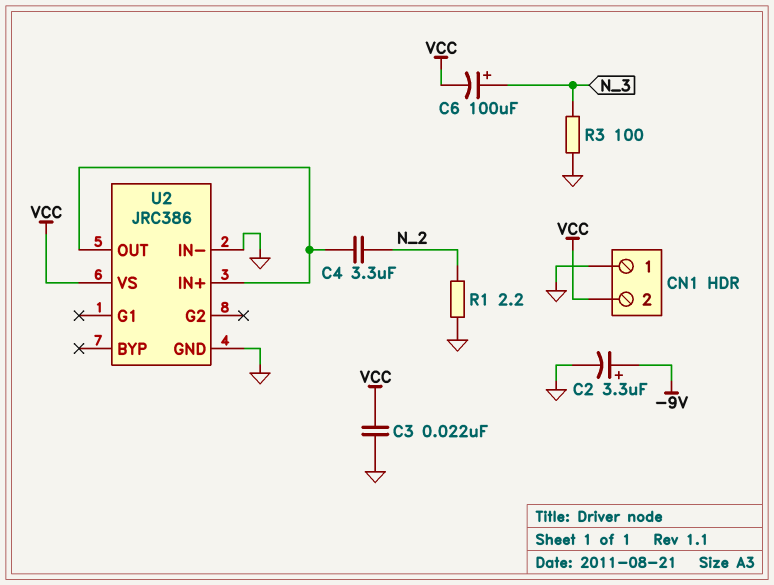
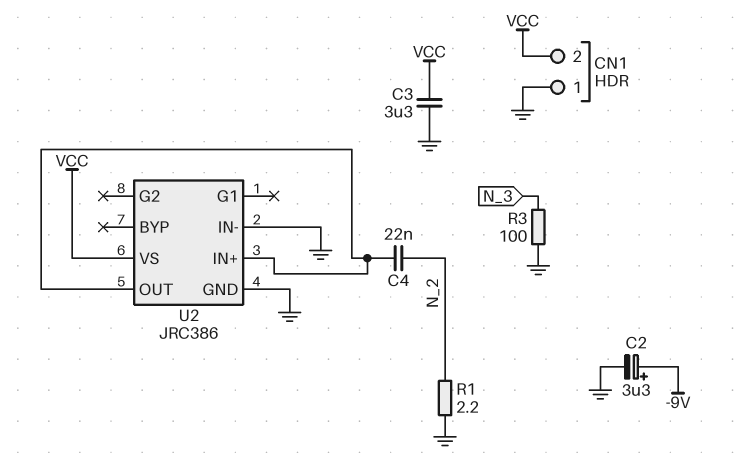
C3: 22nF (GND, VCC) -> 3.3uF (GND, VCC)
C4: 3.3uF (N_2, U2/IN+) -> 22nF (N_2, U2/IN+)
C6: 100uF (plus N_3, minus VCC) -> none

